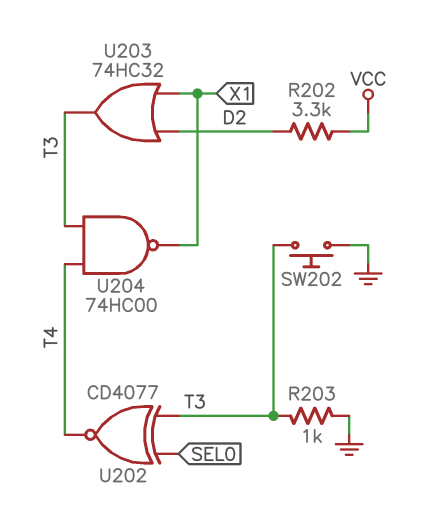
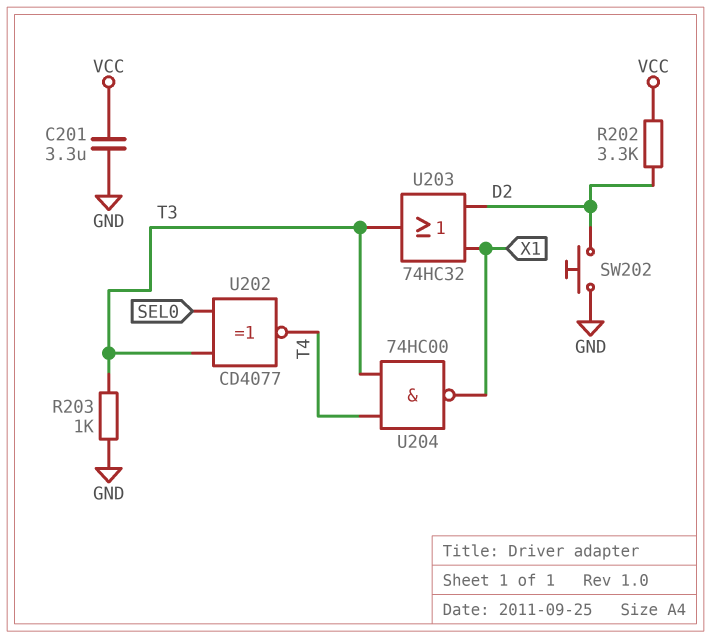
C201: none -> 3.3uF (GND, VCC)
SW202: button (GND, T3) -> button (D2, GND)

